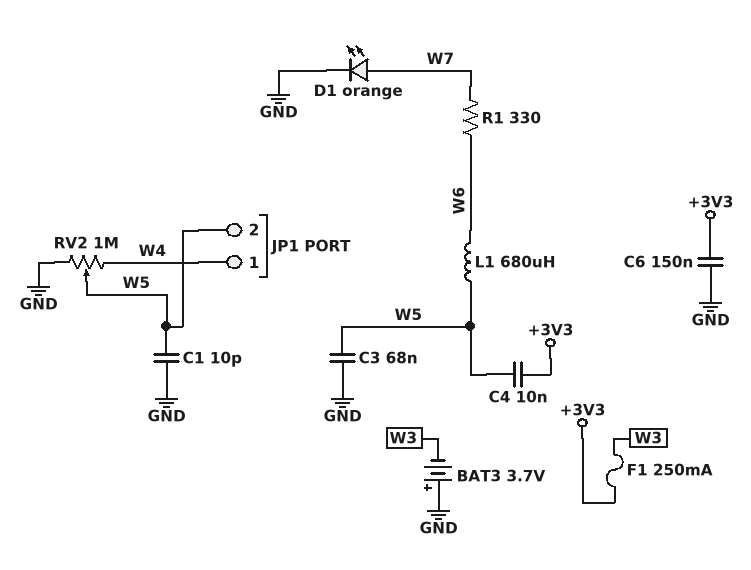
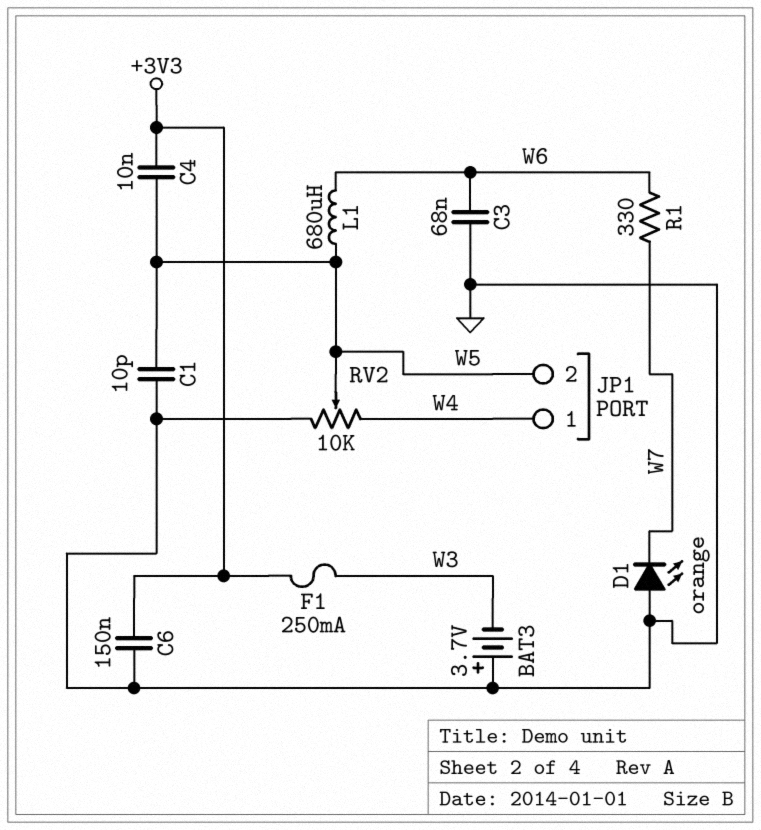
C3: 68nF (GND, W5) -> 68nF (GND, W6)
D1: LED orange (A W7, K GND) -> LED orange (A GND, K W7)
RV2: 1M (GND, W4, wiper W5) -> 10k (GND, W4, wiper W5)

